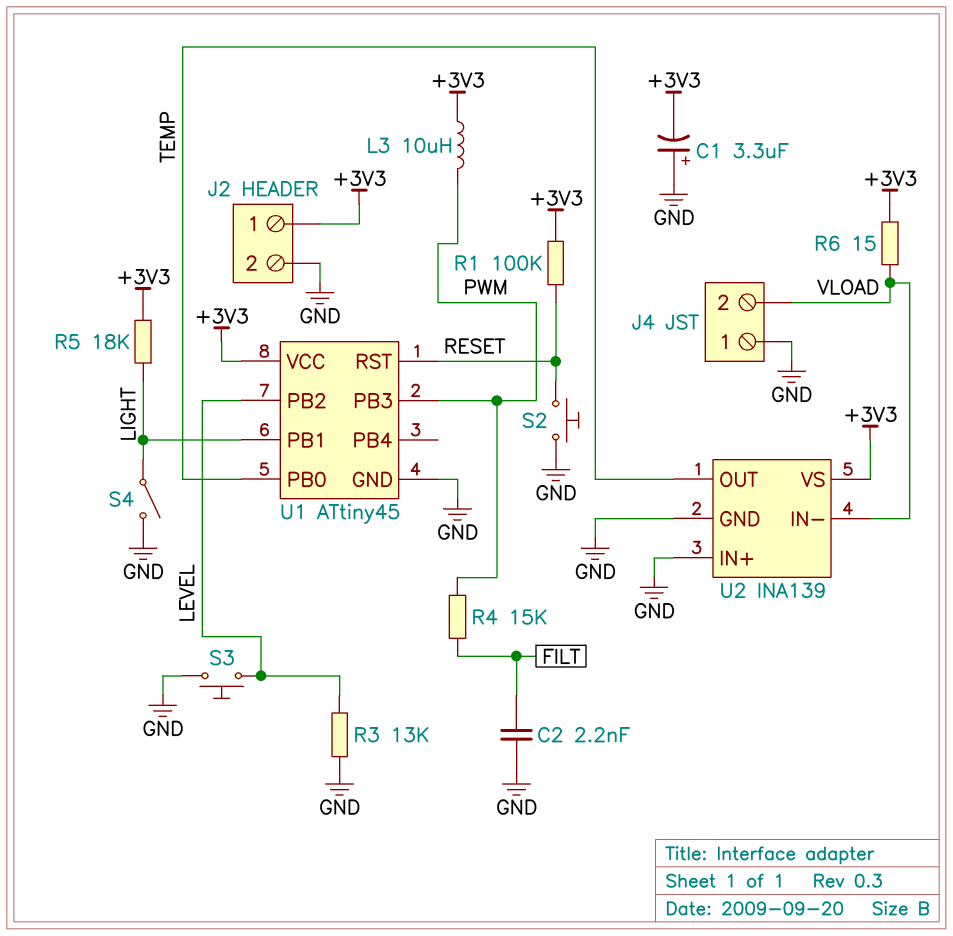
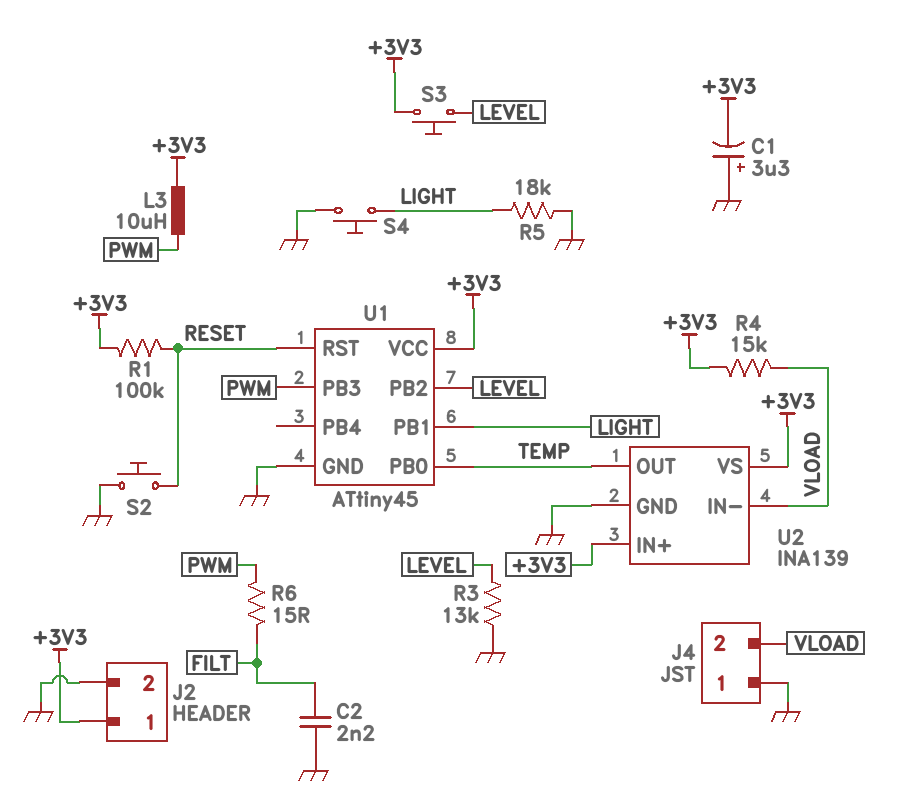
R4: 15k (FILT, PWM) -> 15k (+3V3, VLOAD)
R5: 18k (+3V3, LIGHT) -> 18k (GND, LIGHT)
R6: 15 (+3V3, VLOAD) -> 15 (FILT, PWM)
S3: button (GND, LEVEL) -> button (+3V3, LEVEL)
S4: switch (GND, LIGHT) -> button (GND, LIGHT)
U2 pin IN+: GND -> +3V3

